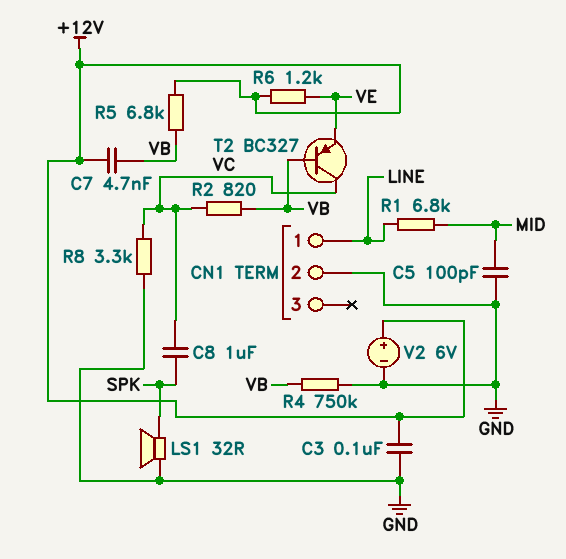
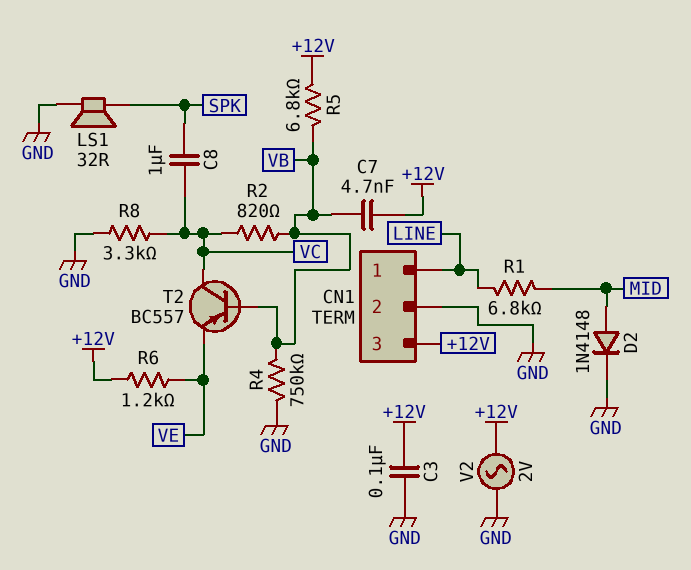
C5: 100pF (GND, MID) -> none
CN1 pin 3: none -> +12V
D2: none -> diode 1N4148 (A MID, K GND)
T2: PNP BC327 (B VB, C VC, E VE) -> PNP BC557 (B VB, C VC, E VE)
V2: 6V (plus +12V, minus GND) -> AC 2V (+12V, GND)

